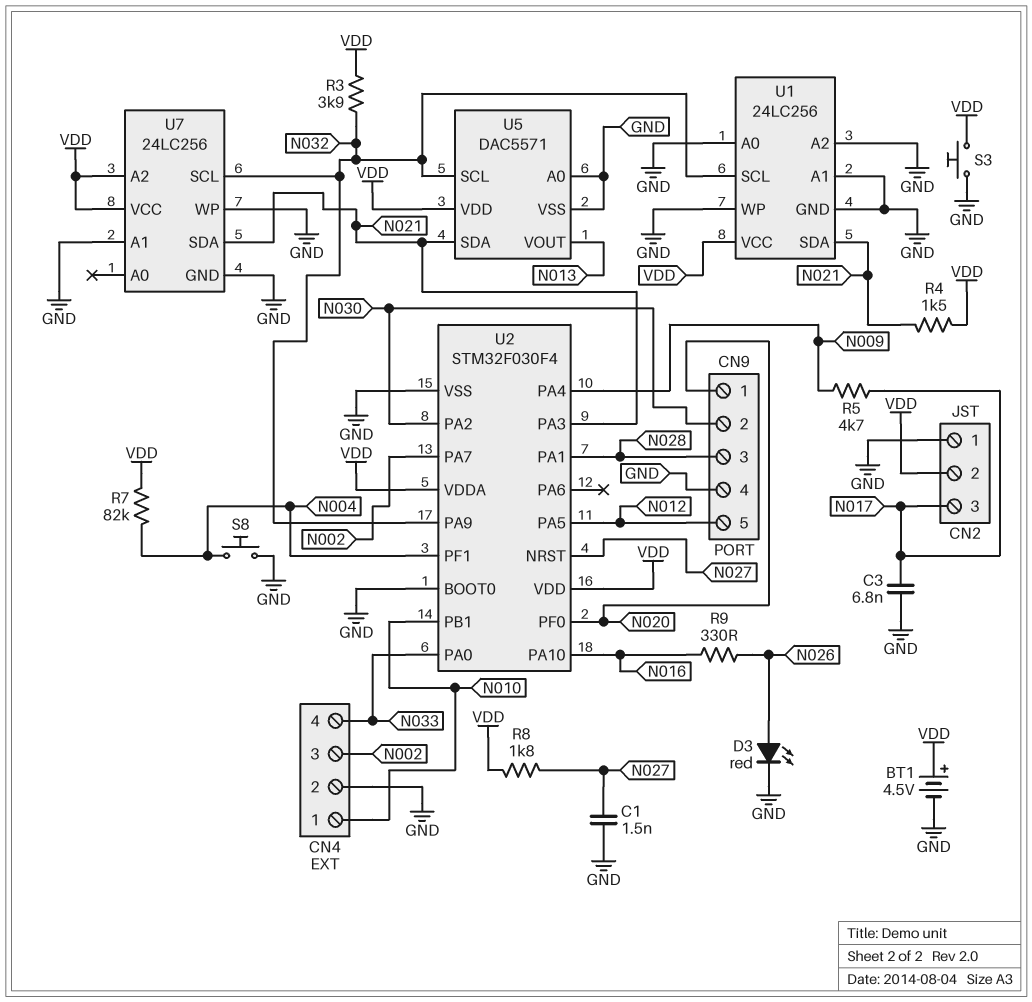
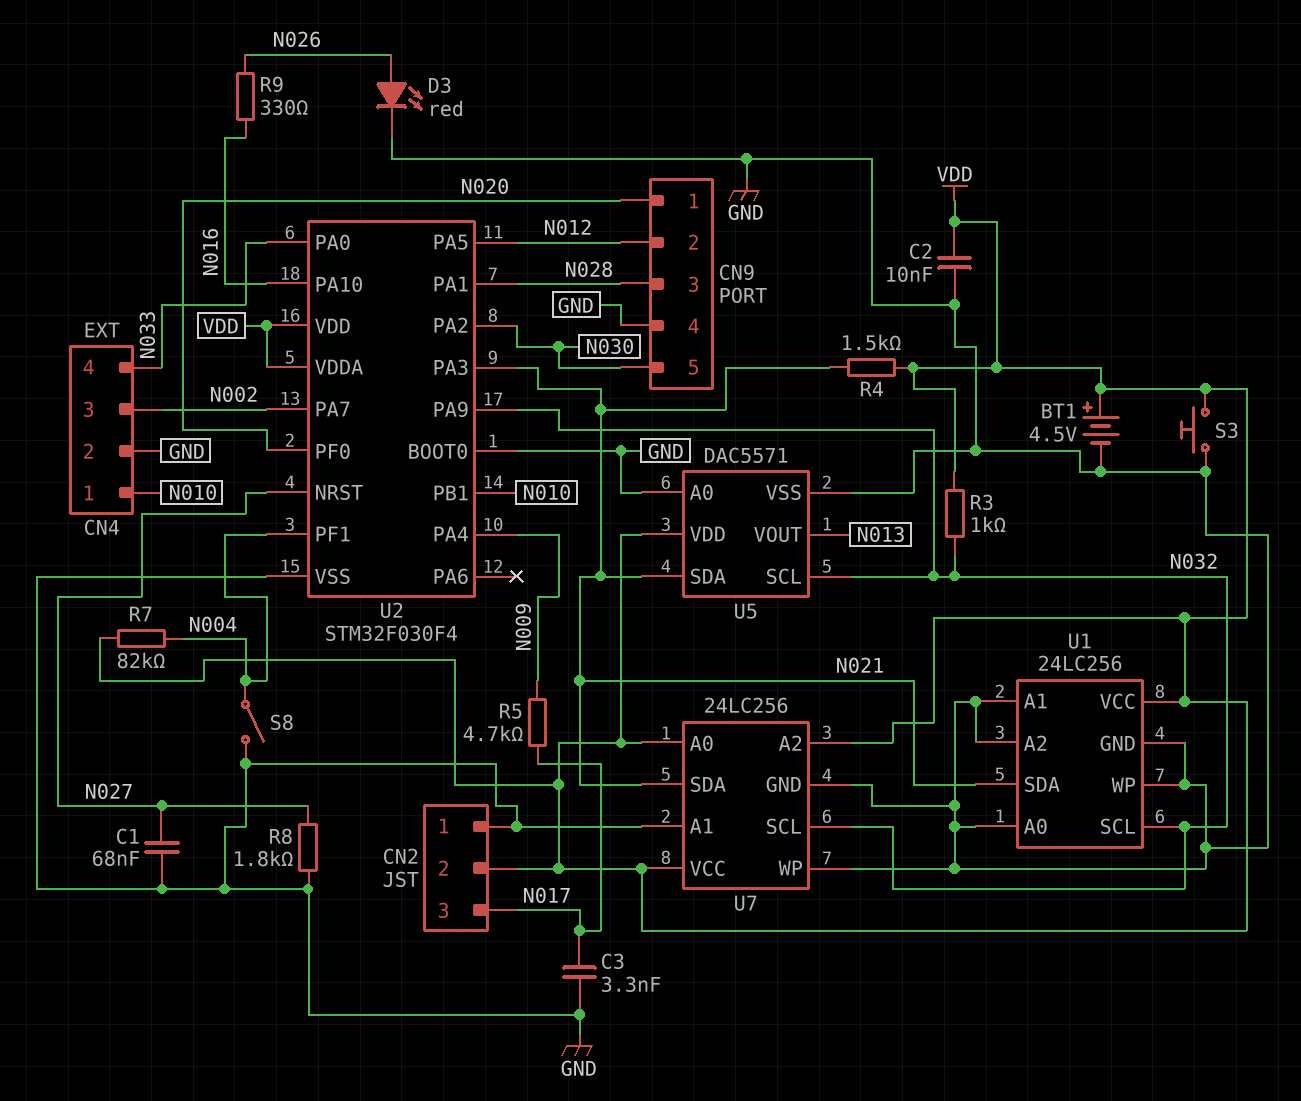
C1: 1.5nF (GND, N027) -> 68nF (GND, N027)
C2: none -> 10nF (GND, VDD)
C3: 6.8nF (GND, N017) -> 3.3nF (GND, N017)
CN9 pin 2: N030 -> N012
CN9 pin 5: N012 -> N030
R3: 3.9k (N032, VDD) -> 1k (N032, VDD)
R8: 1.8k (N027, VDD) -> 1.8k (GND, N027)
S8: button (GND, N004) -> switch (GND, N004)
U7 pin A0: none -> VDD

